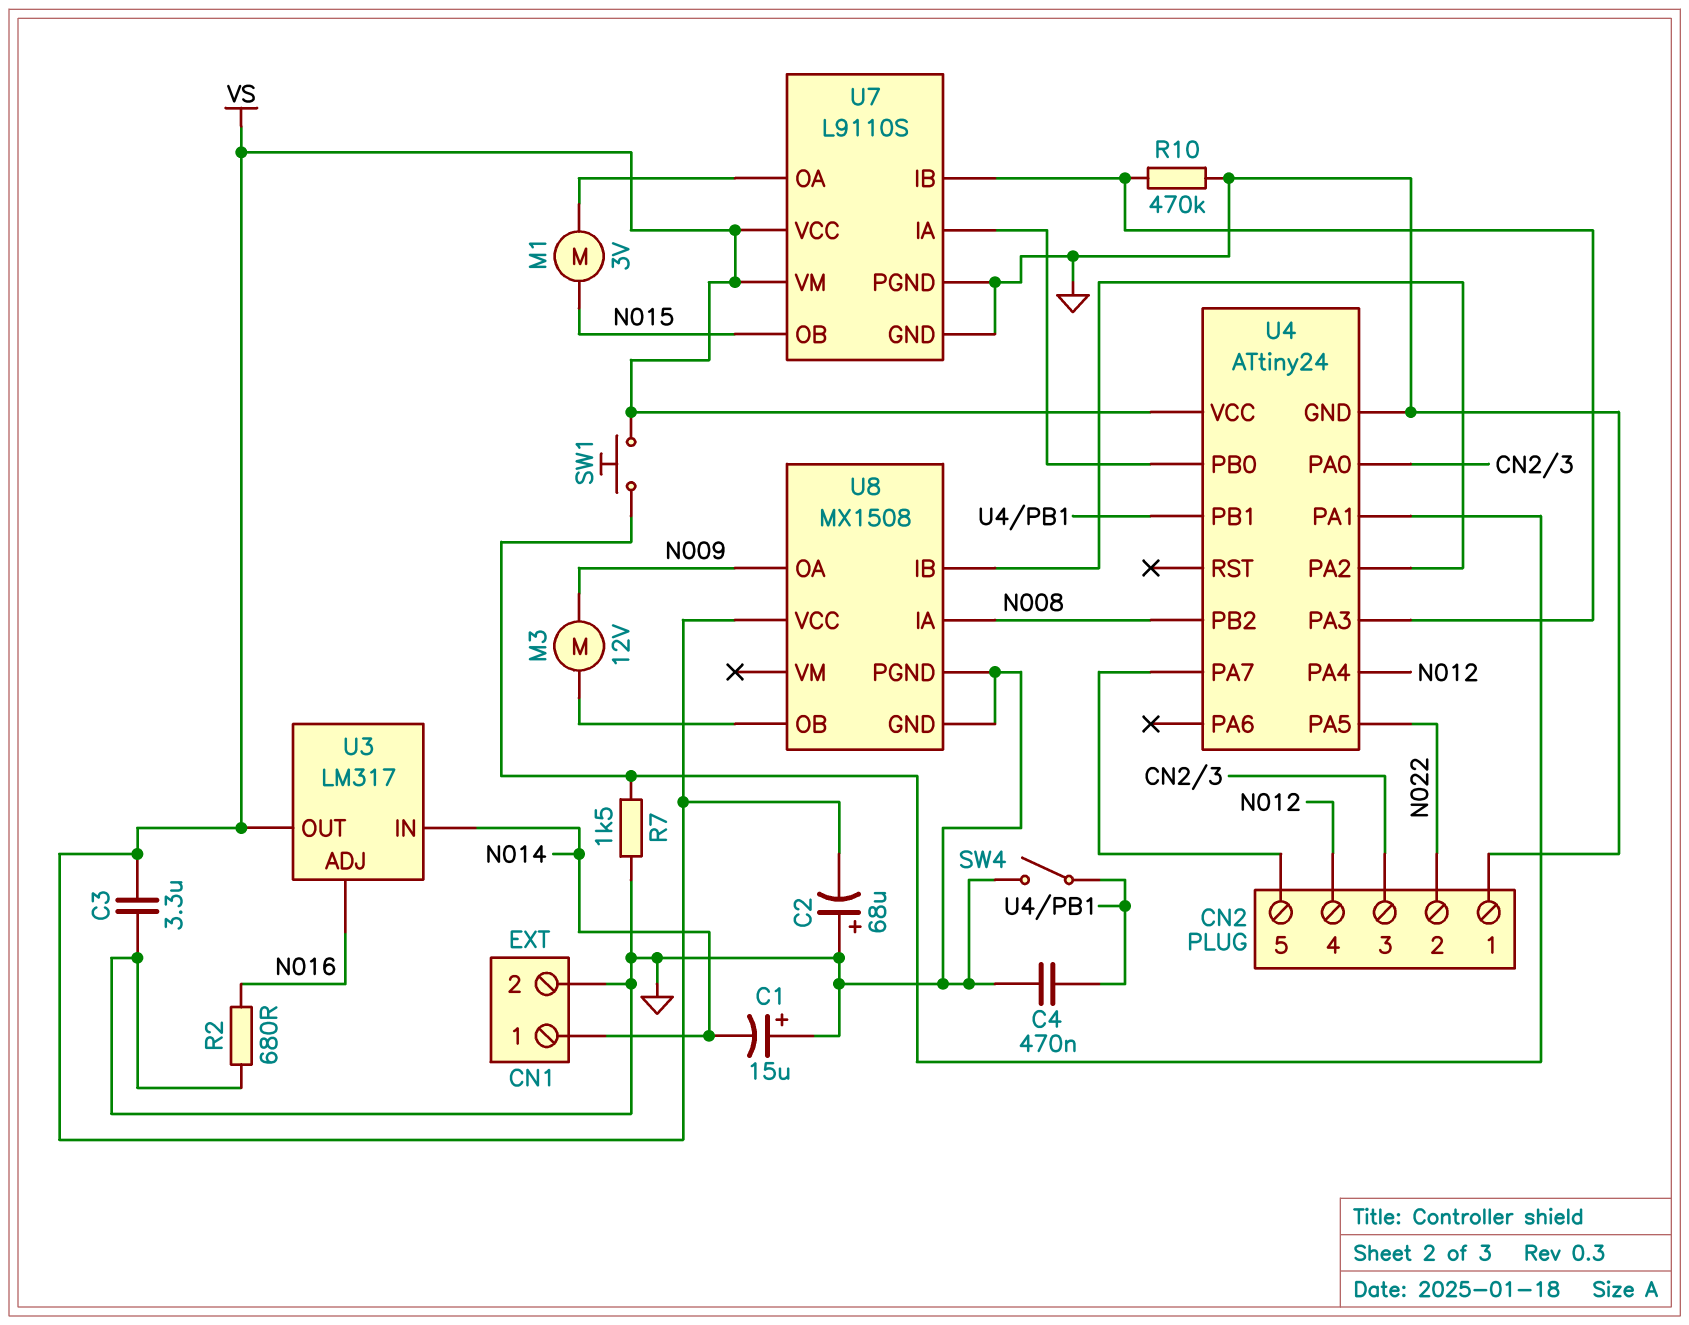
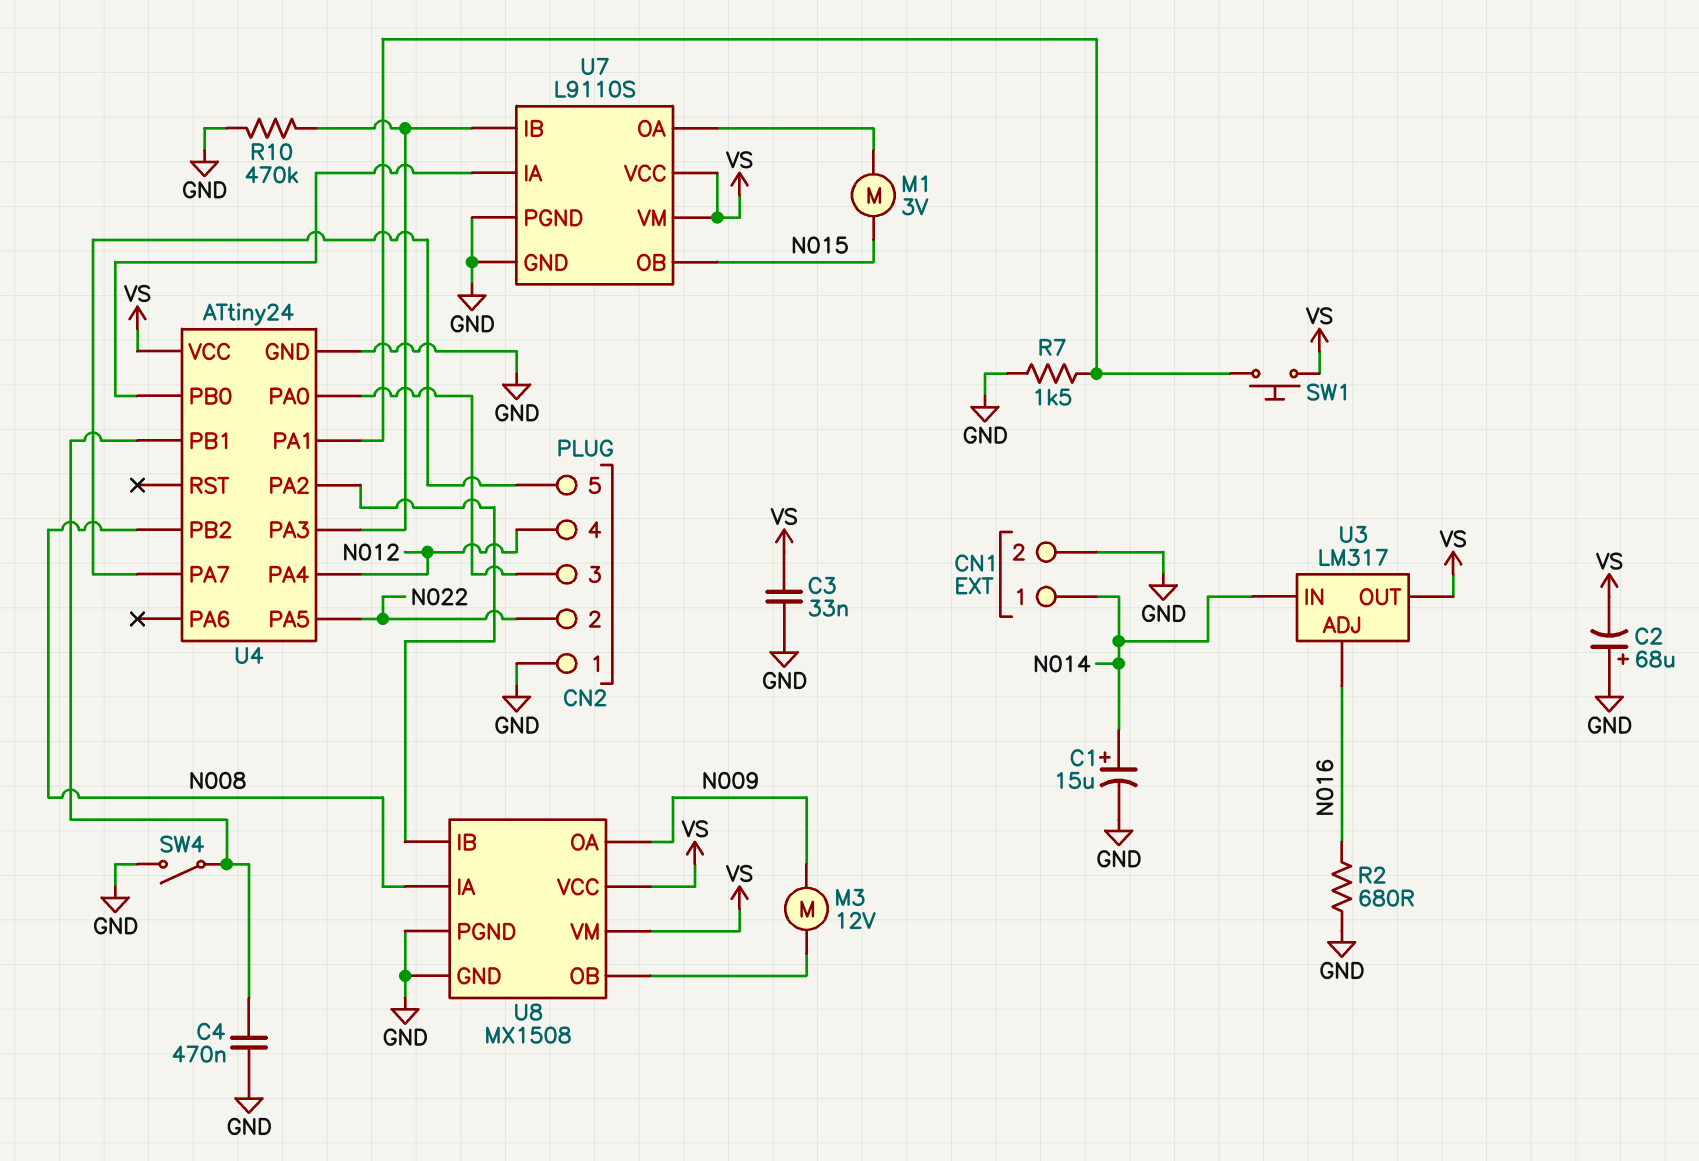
C1: 15uF (plus GND, minus N014) -> 15uF (plus N014, minus GND)
C3: 3.3uF (GND, VS) -> 33nF (GND, VS)
U8 pin VM: none -> VS

